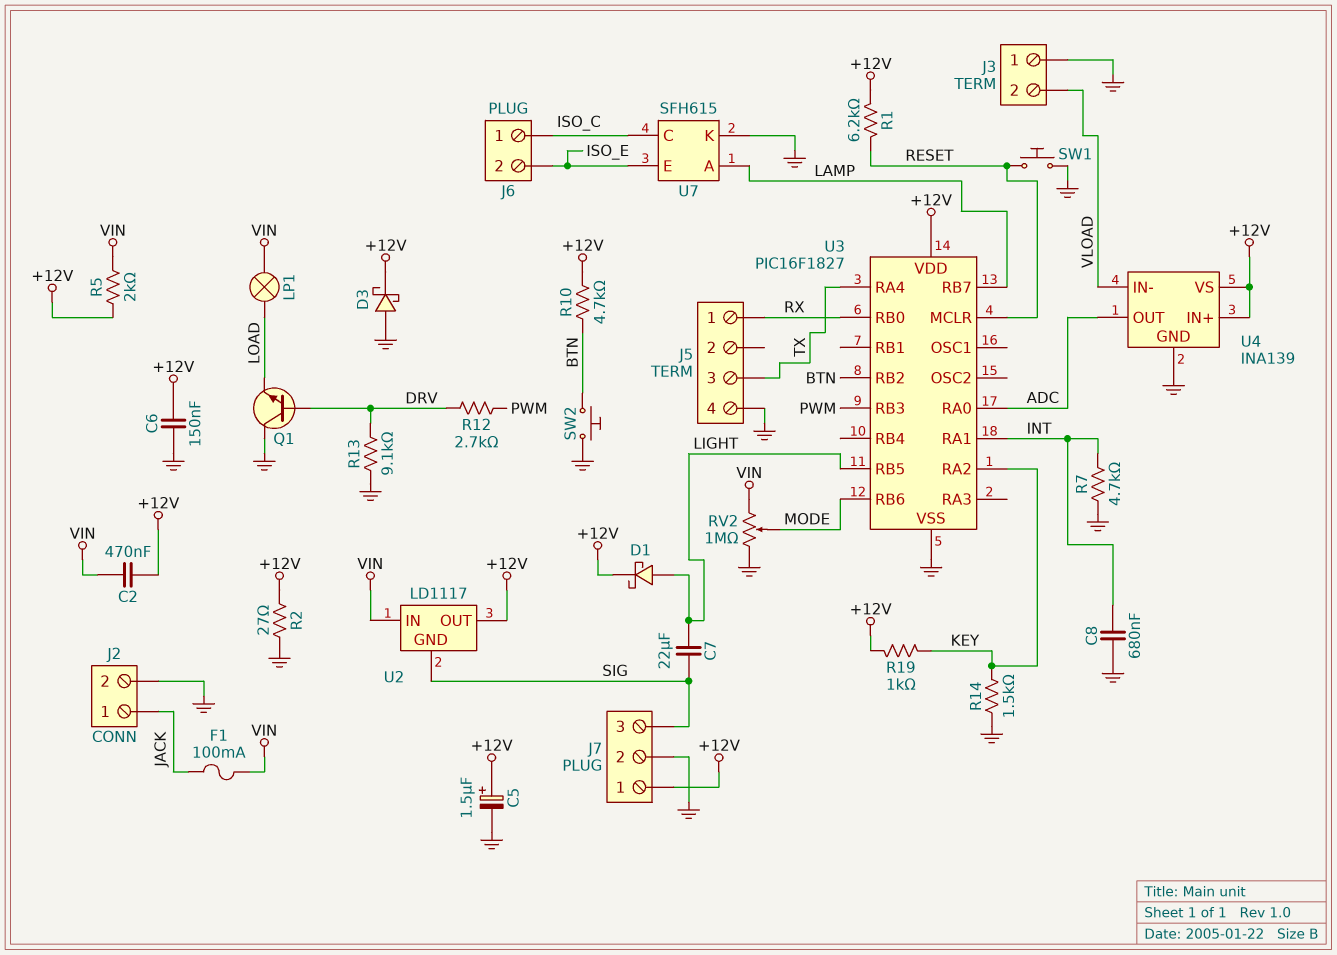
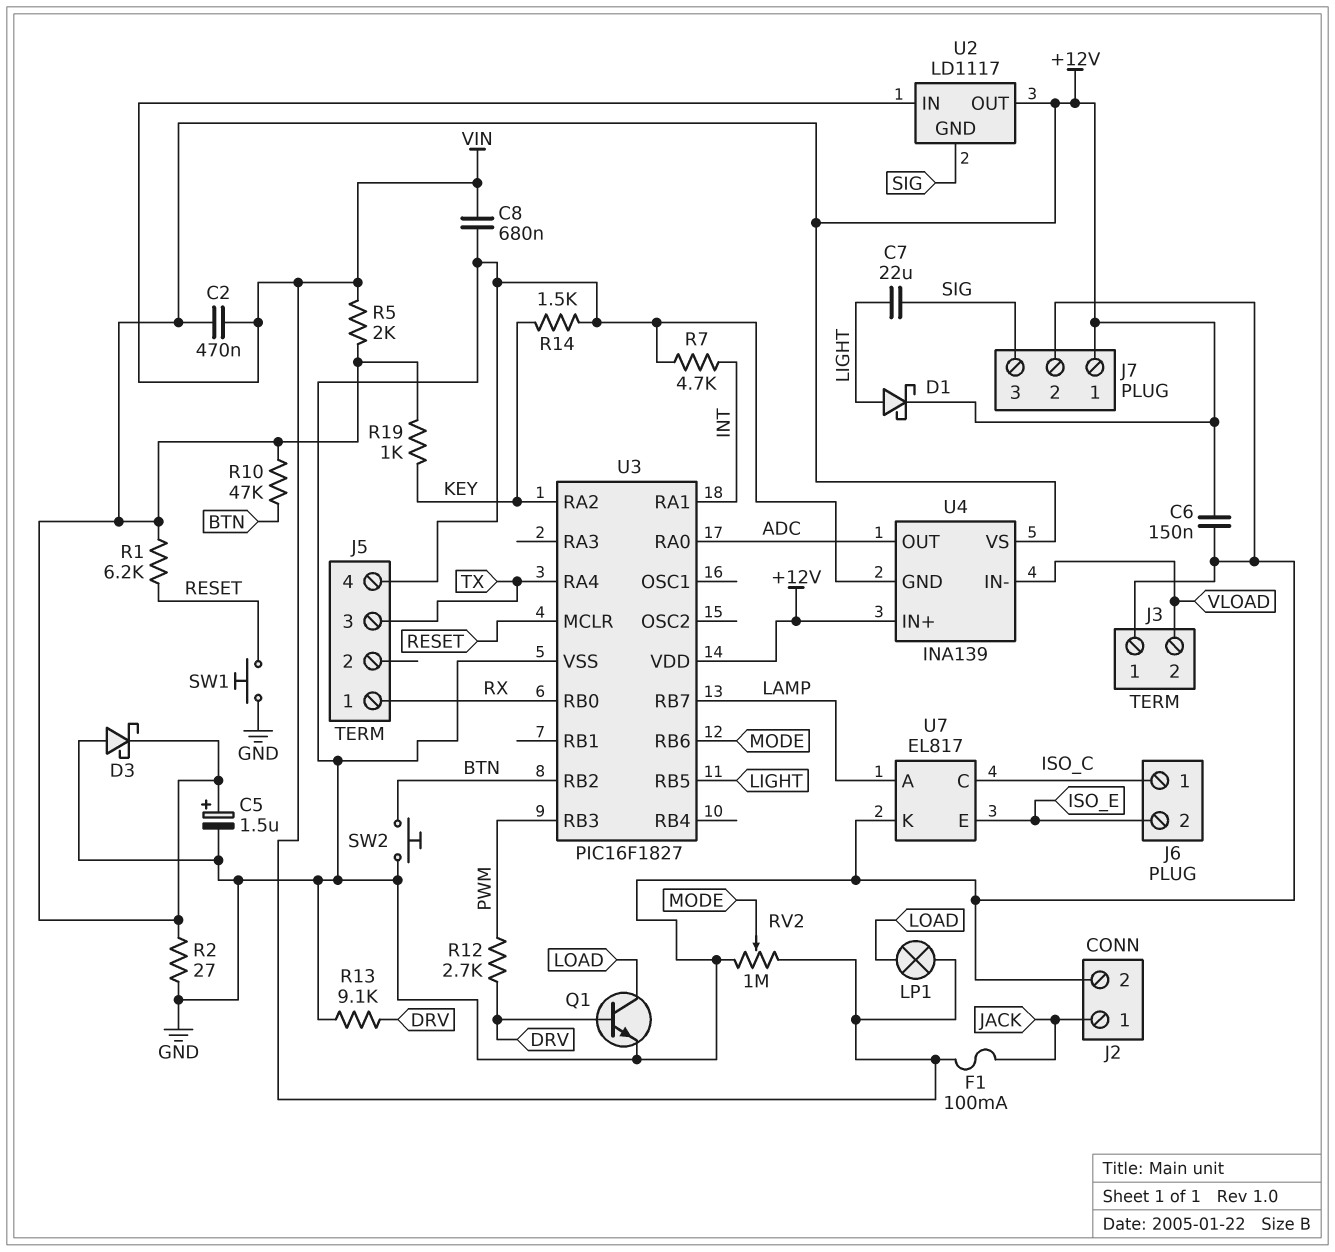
C8: 680nF (GND, INT) -> 680nF (GND, VIN)
Q1: NPN (B DRV, C GND, E LOAD) -> NPN (B DRV, C LOAD, E GND)
R10: 4.7k (+12V, BTN) -> 47k (+12V, BTN)
U7: SFH615 -> EL817

